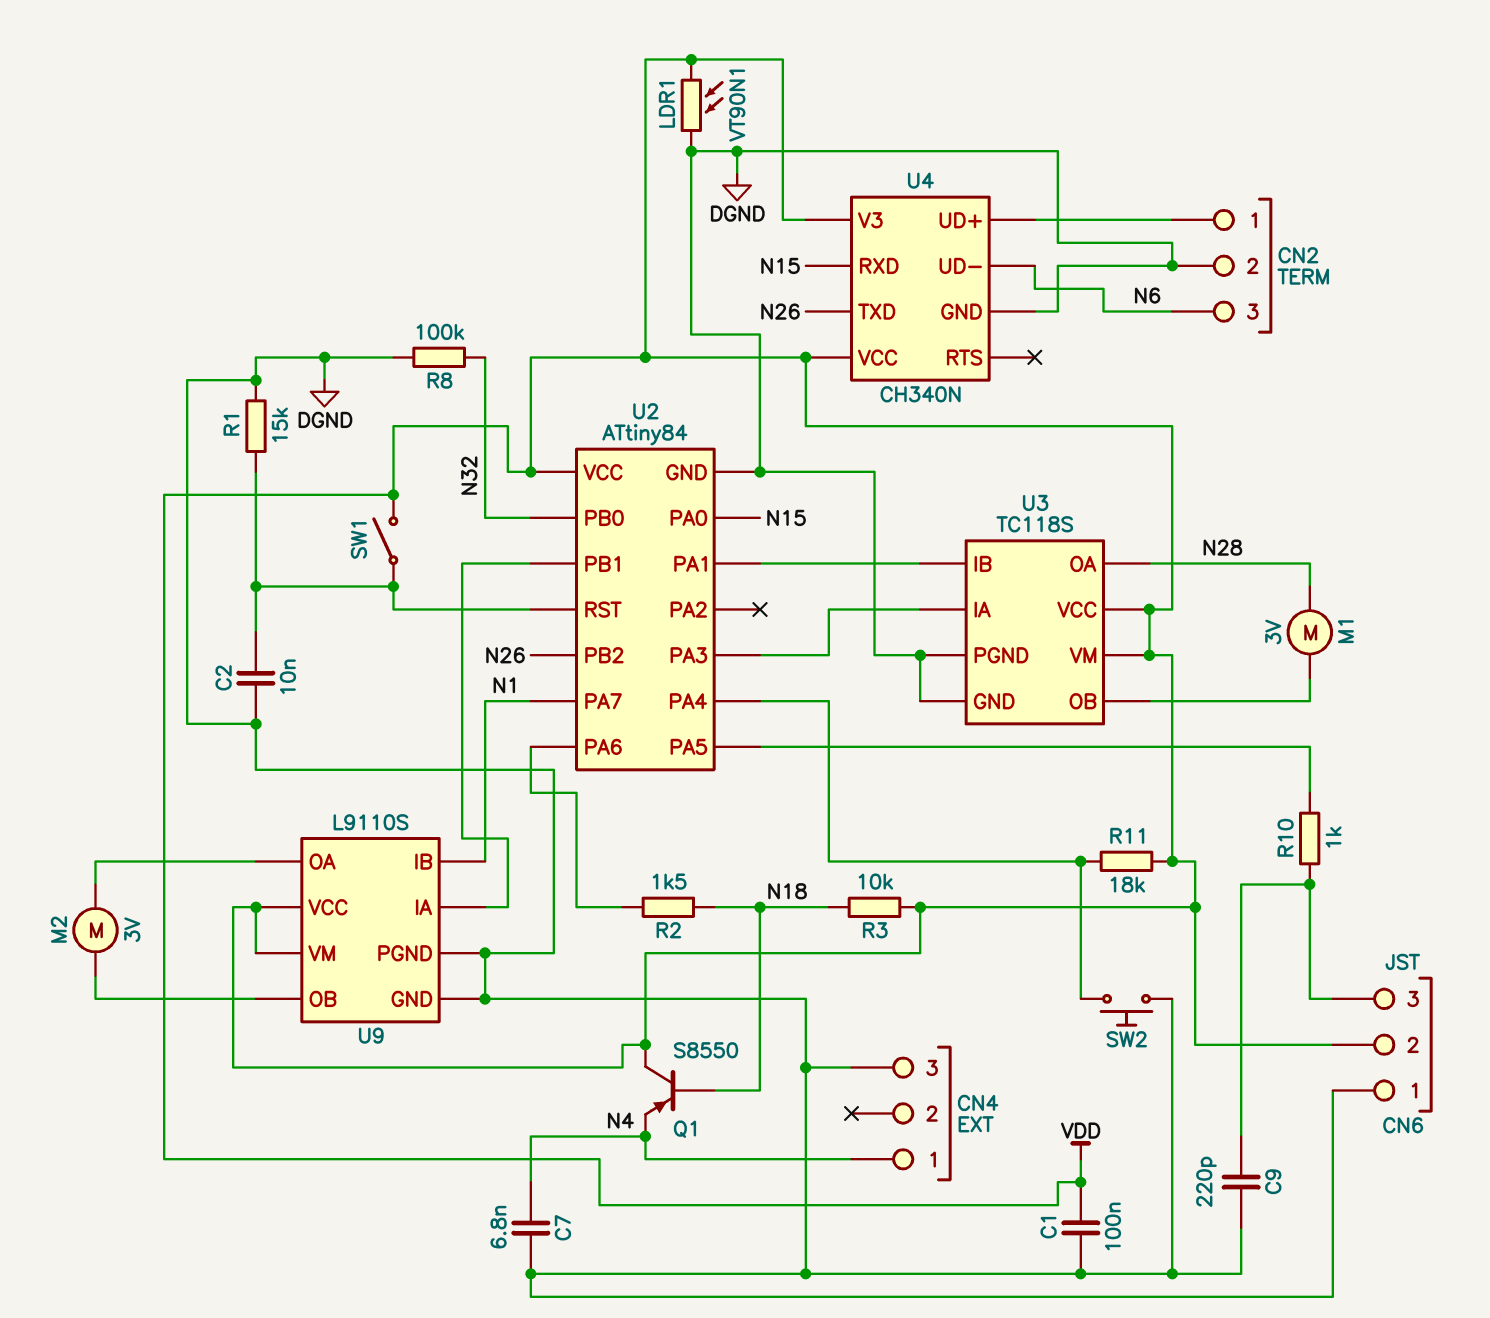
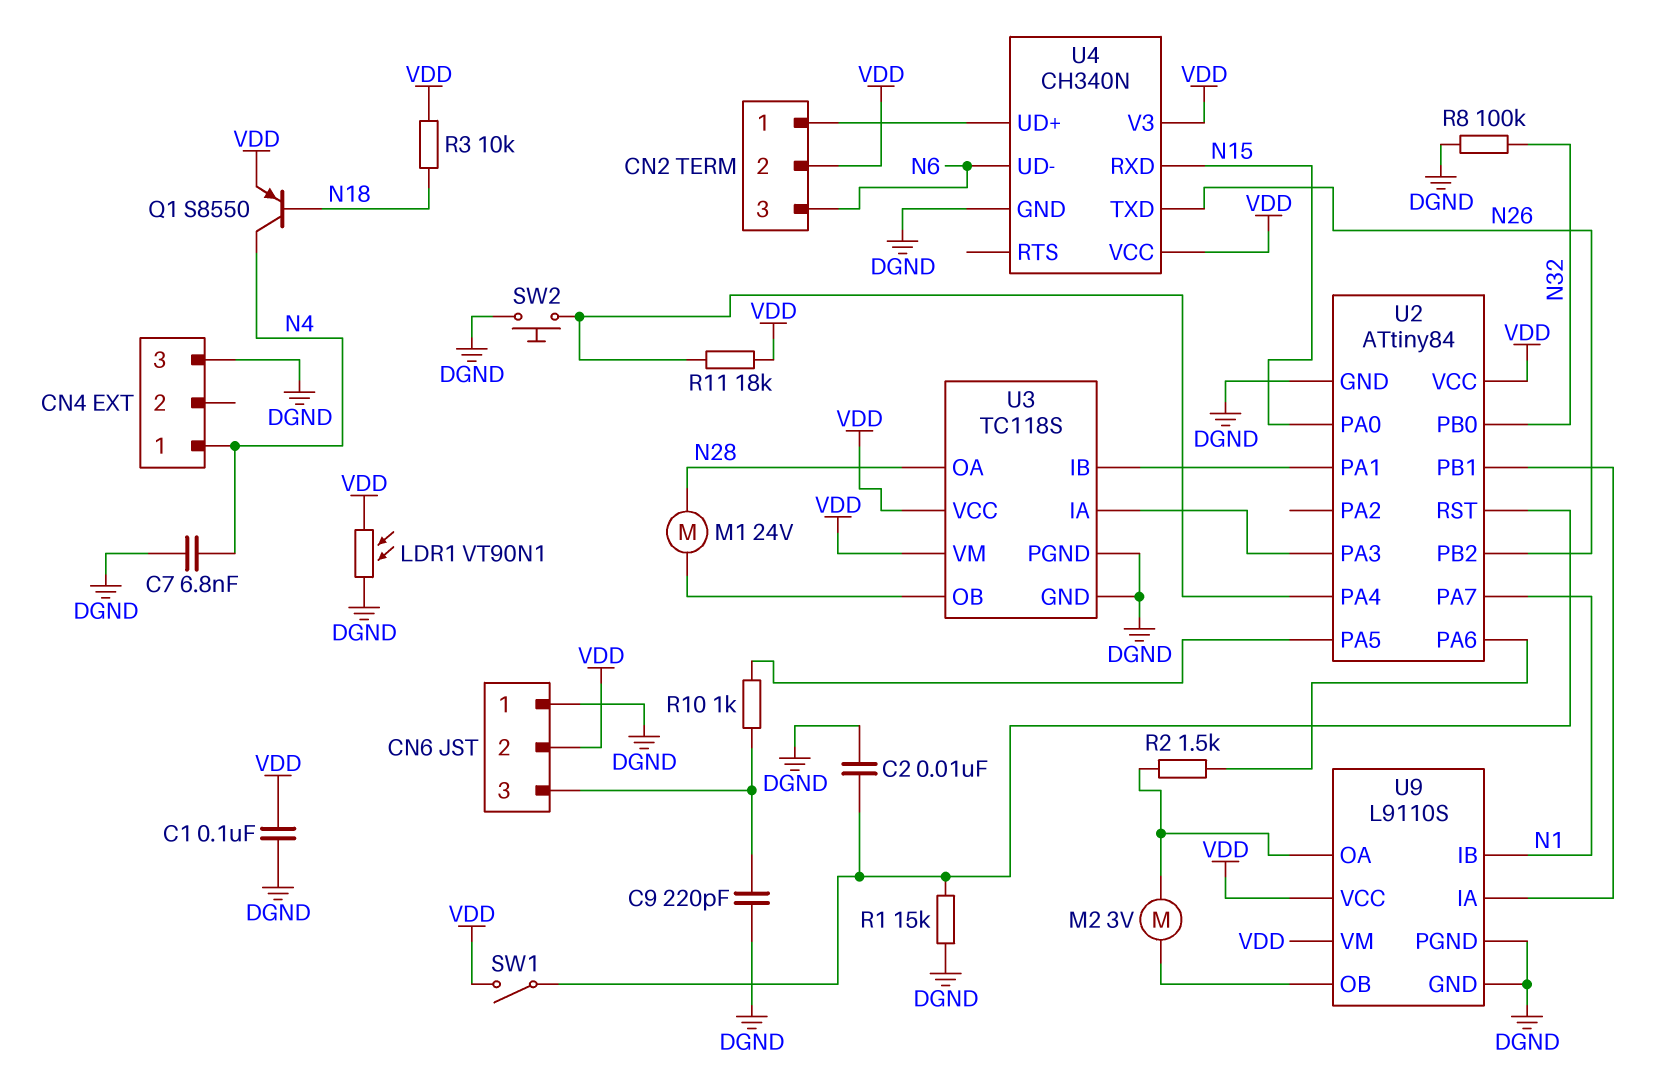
CN2 pin 2: DGND -> VDD
M1: motor 3V (N28, U3/OB) -> motor 24V (N28, U3/OB)
Q1: PNP S8550 (B N18, C VDD, E N4) -> PNP S8550 (B N18, C N4, E VDD)
R2: 1.5k (N18, U2/PA6) -> 1.5k (U2/PA6, U9/OA)

